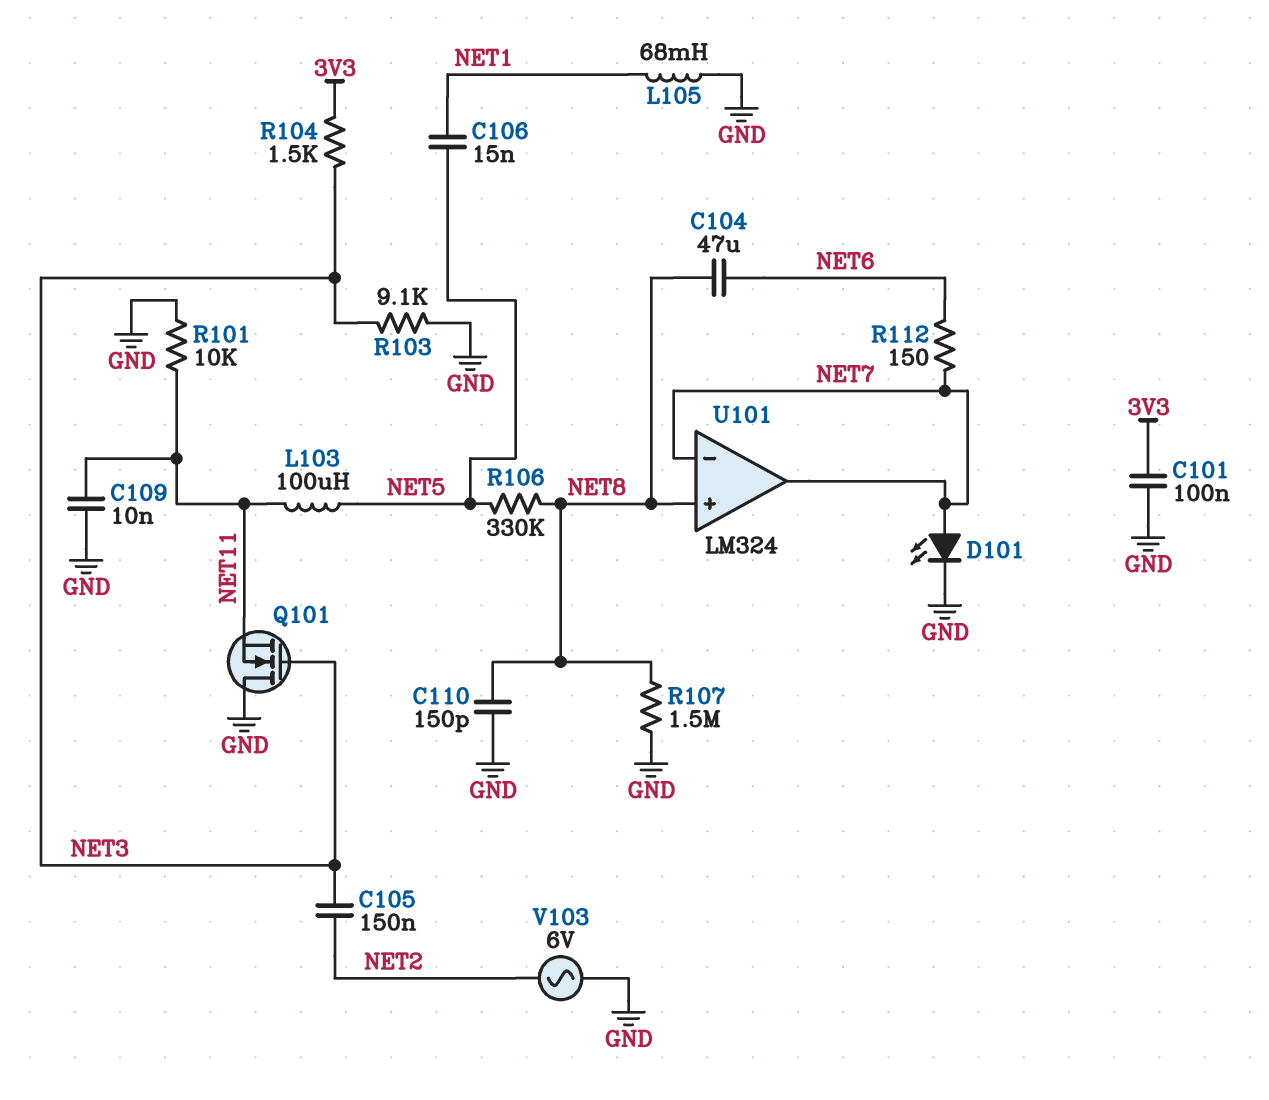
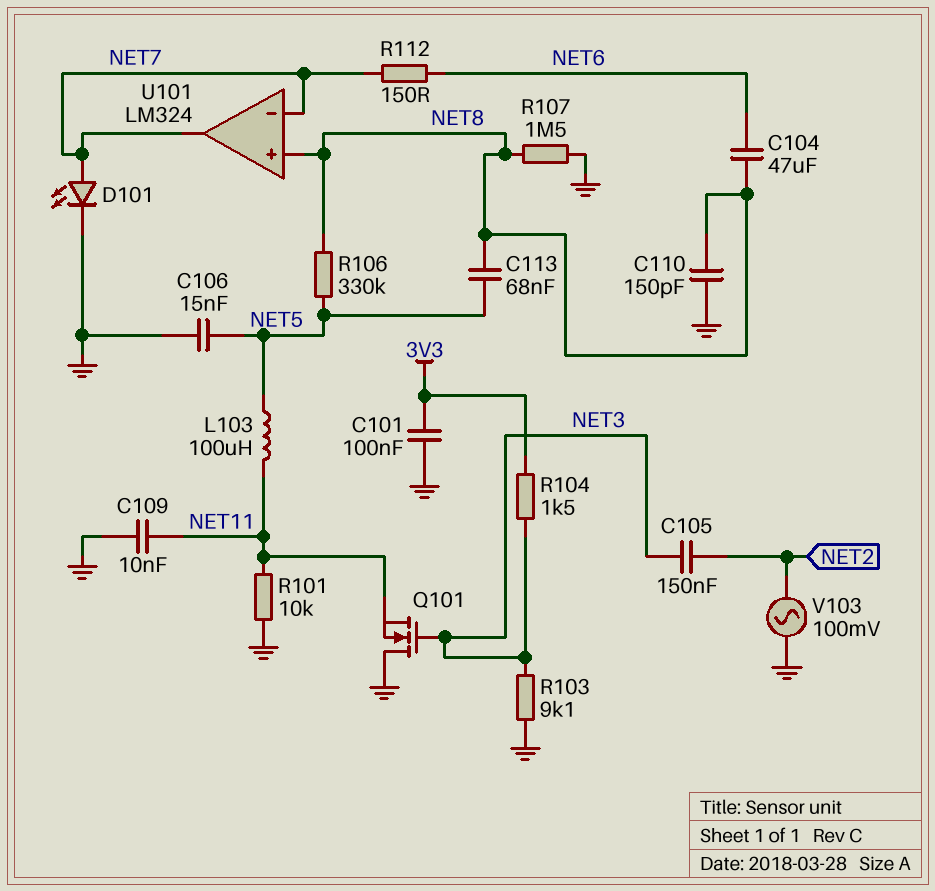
C106: 15nF (NET1, NET5) -> 15nF (GND, NET5)
C113: none -> 68nF (NET5, NET8)
L105: 68mH (GND, NET1) -> none
V103: AC 6V (GND, NET2) -> AC 100mV (GND, NET2)

